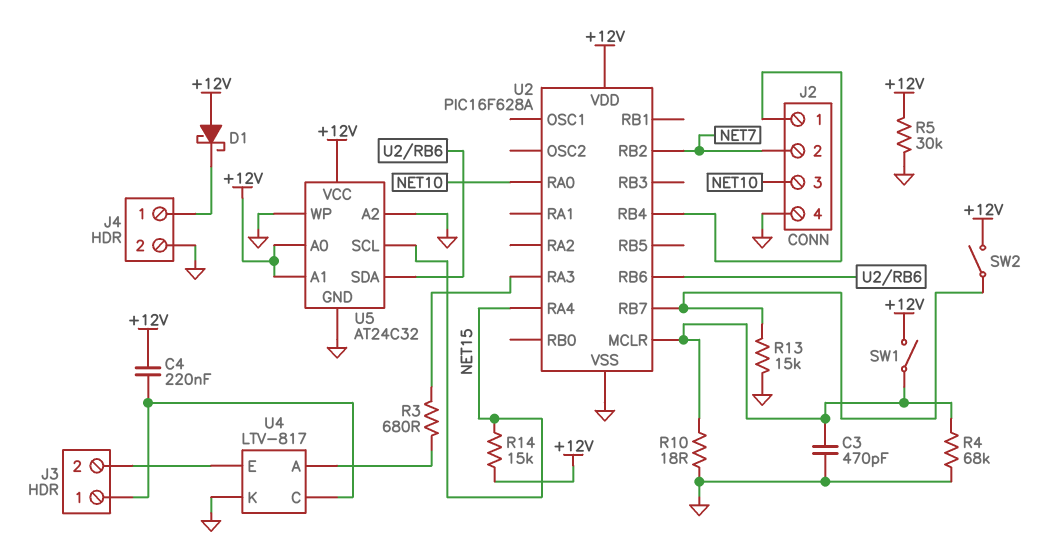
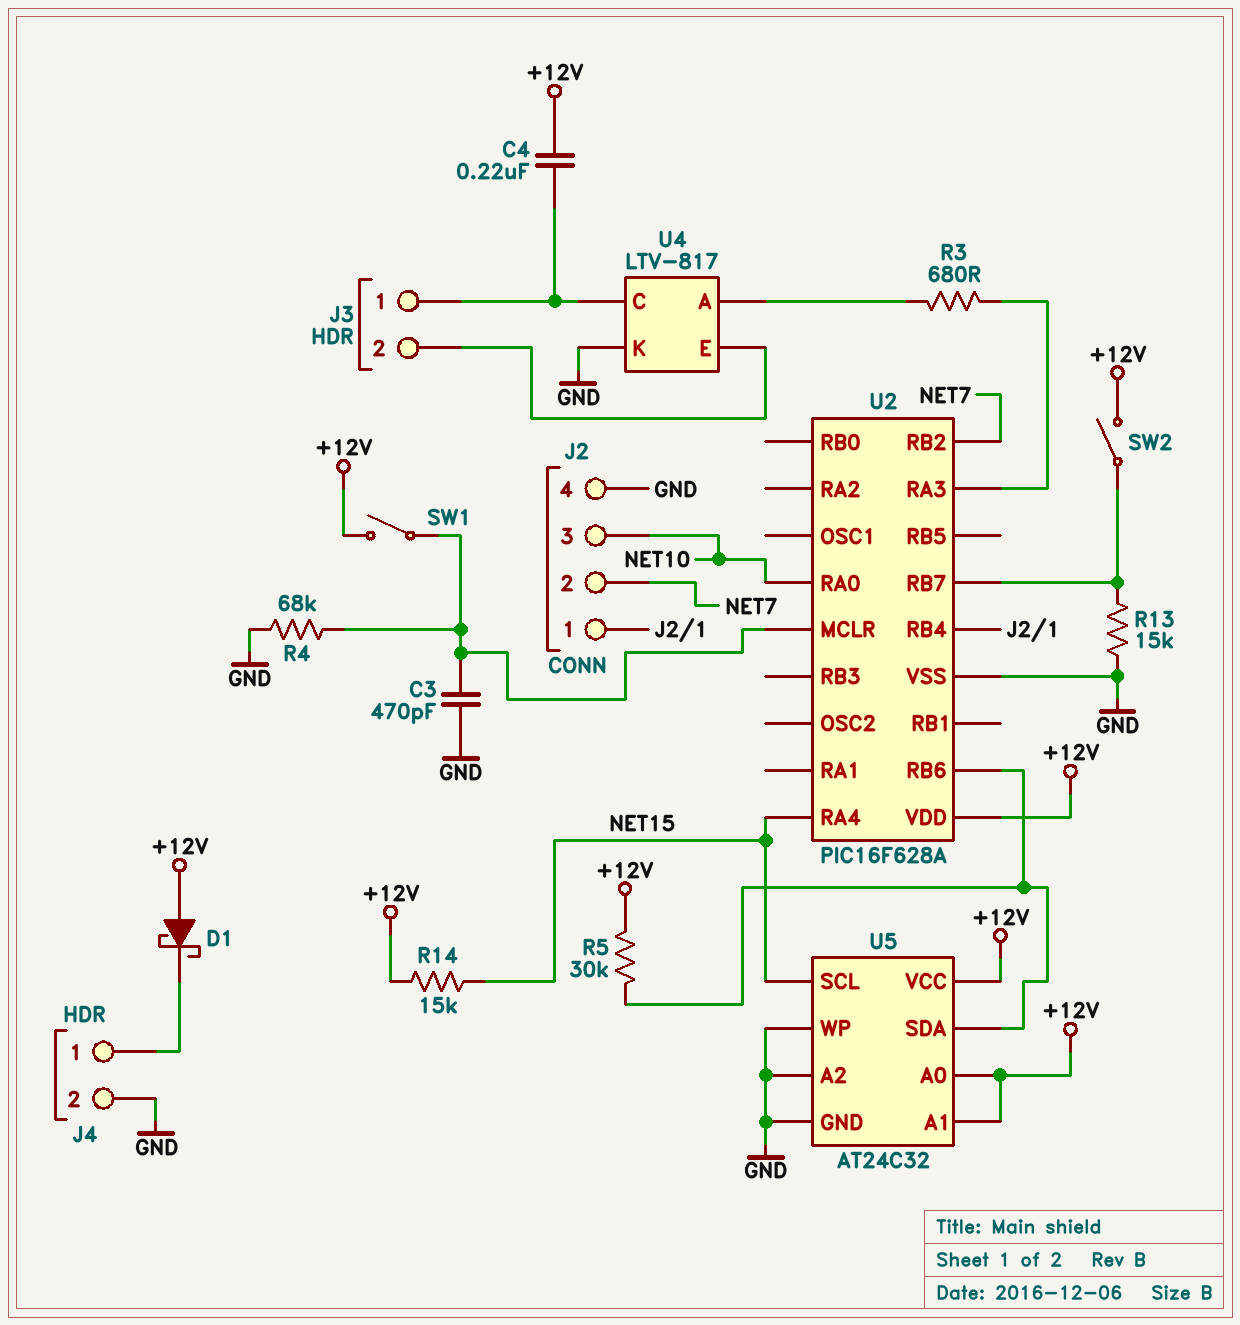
R5: 30k (+12V, GND) -> 30k (+12V, U2/RB6)
R10: 18 (GND, U2/MCLR) -> none

